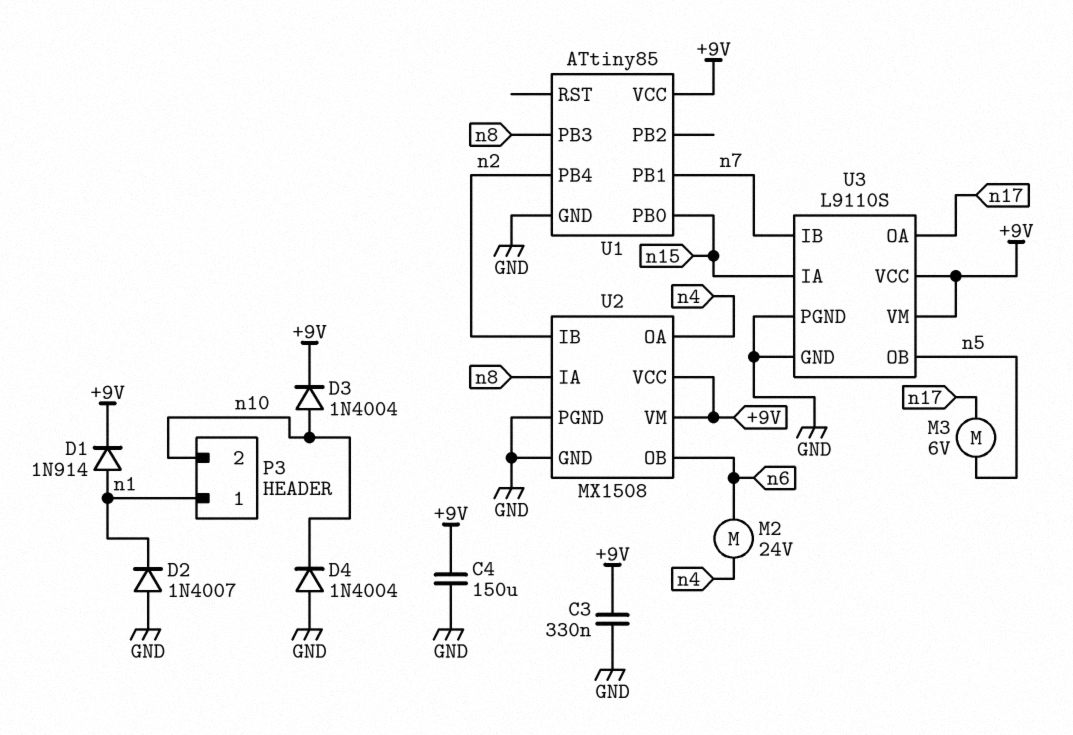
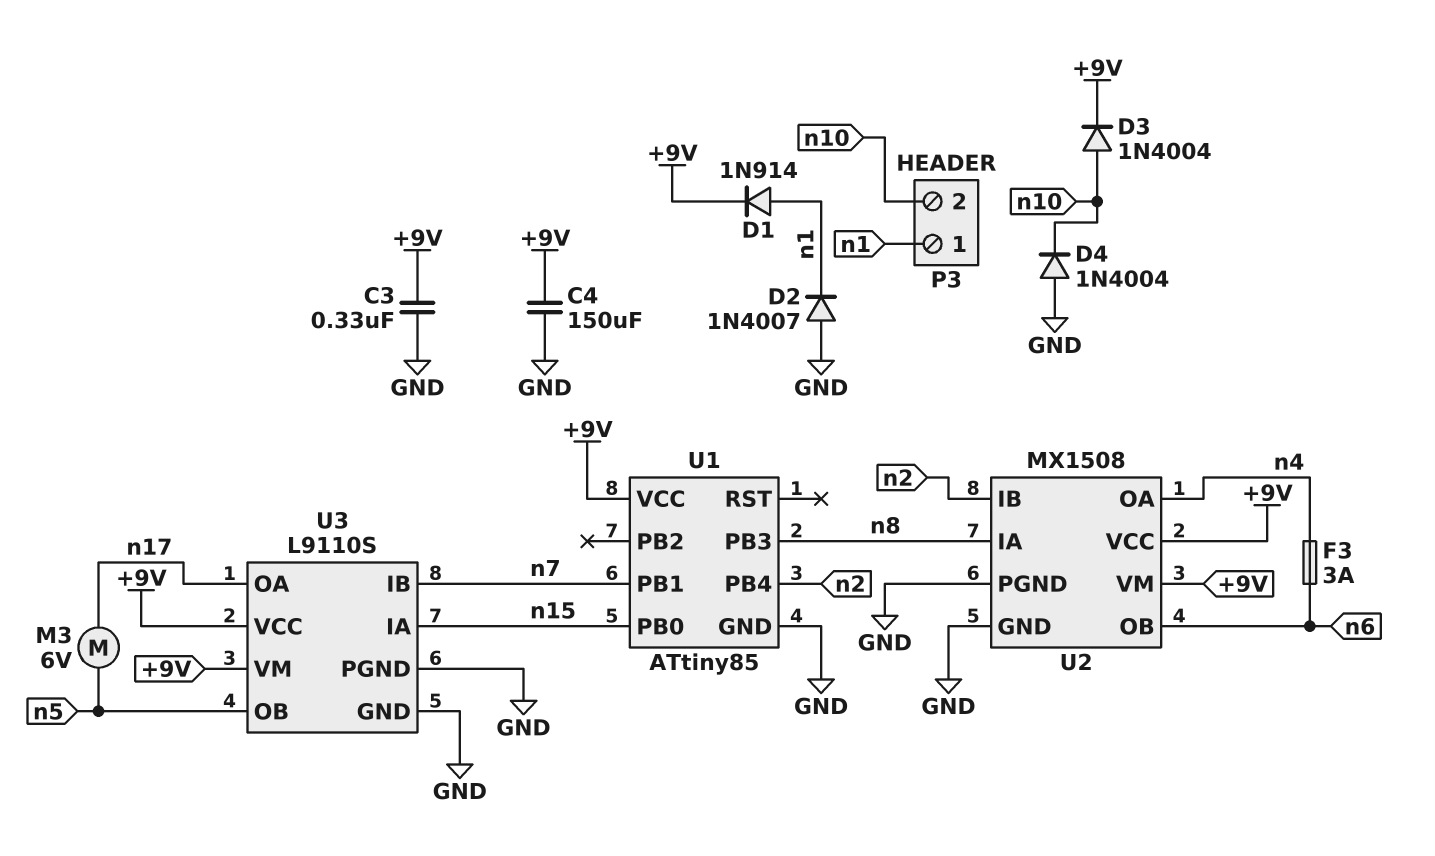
F3: none -> 3A (n4, n6)
M2: motor 24V (n4, n6) -> none

